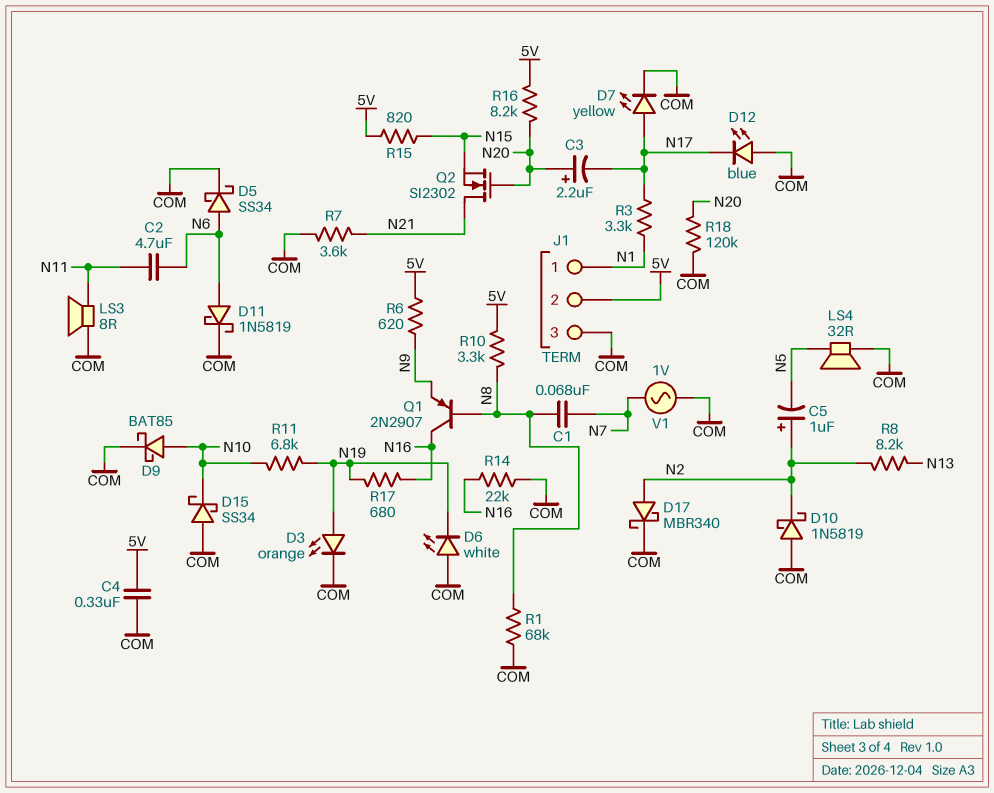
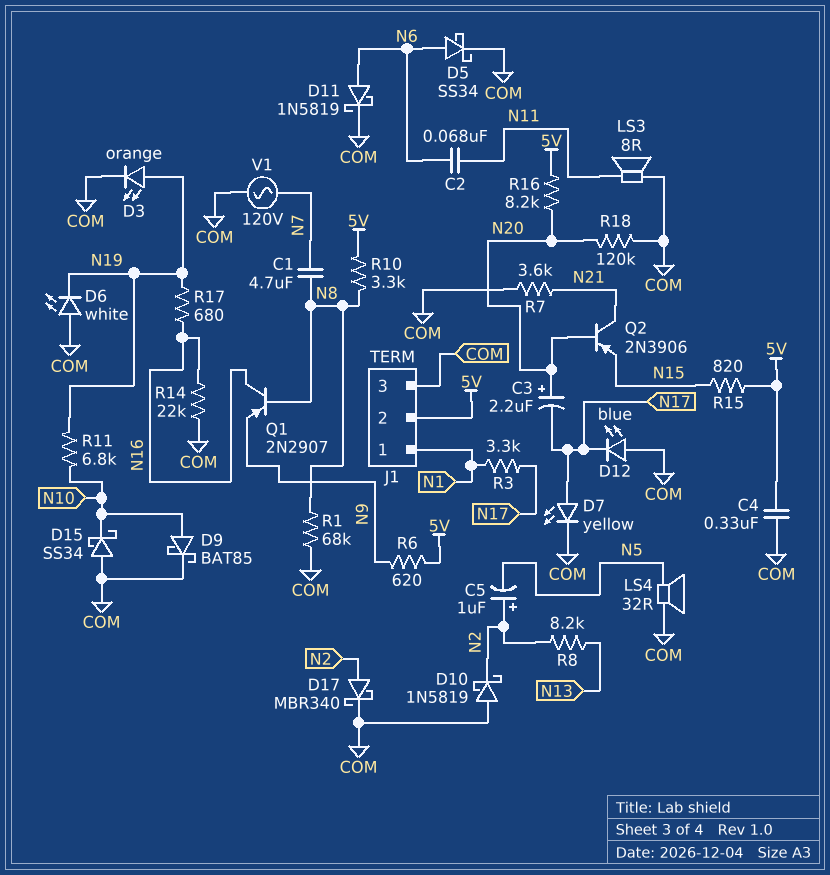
C1: 68nF (N7, N8) -> 4.7uF (N7, N8)
C2: 4.7uF (N6, N11) -> 68nF (N6, N11)
Q2: NMOS SI2302 (G N20, D N21, S N15) -> PNP 2N3906 (B N20, C N21, E N15)
V1: AC 1V (COM, N7) -> AC 120V (COM, N7)

